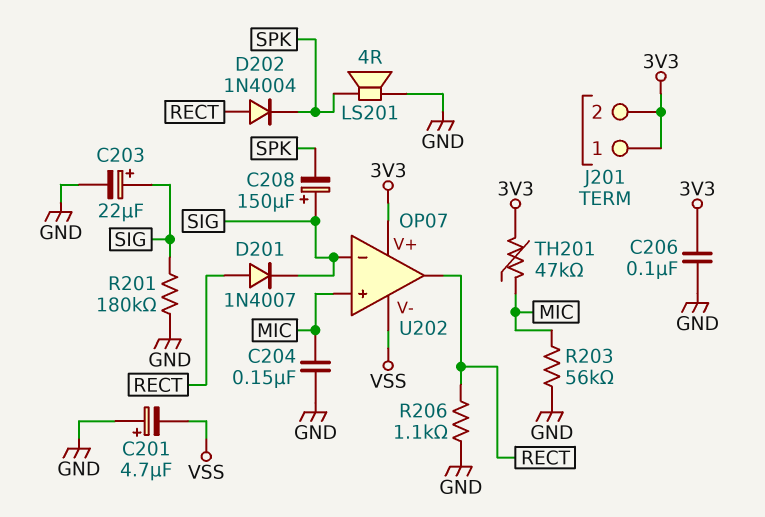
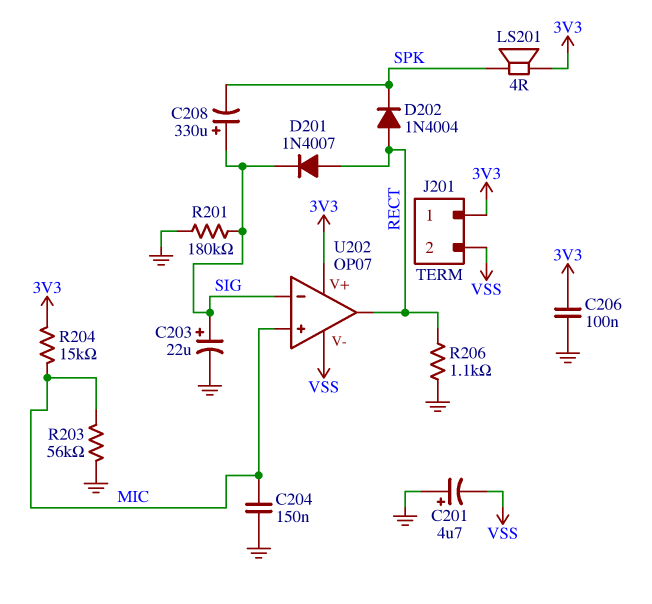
C208: 150uF (plus SIG, minus SPK) -> 330uF (plus SIG, minus SPK)
J201 pin 2: 3V3 -> VSS
LS201: speaker 4R (GND, SPK) -> speaker 4R (3V3, SPK)
R204: none -> 15k (3V3, MIC)
TH201: 47k (3V3, MIC) -> none

